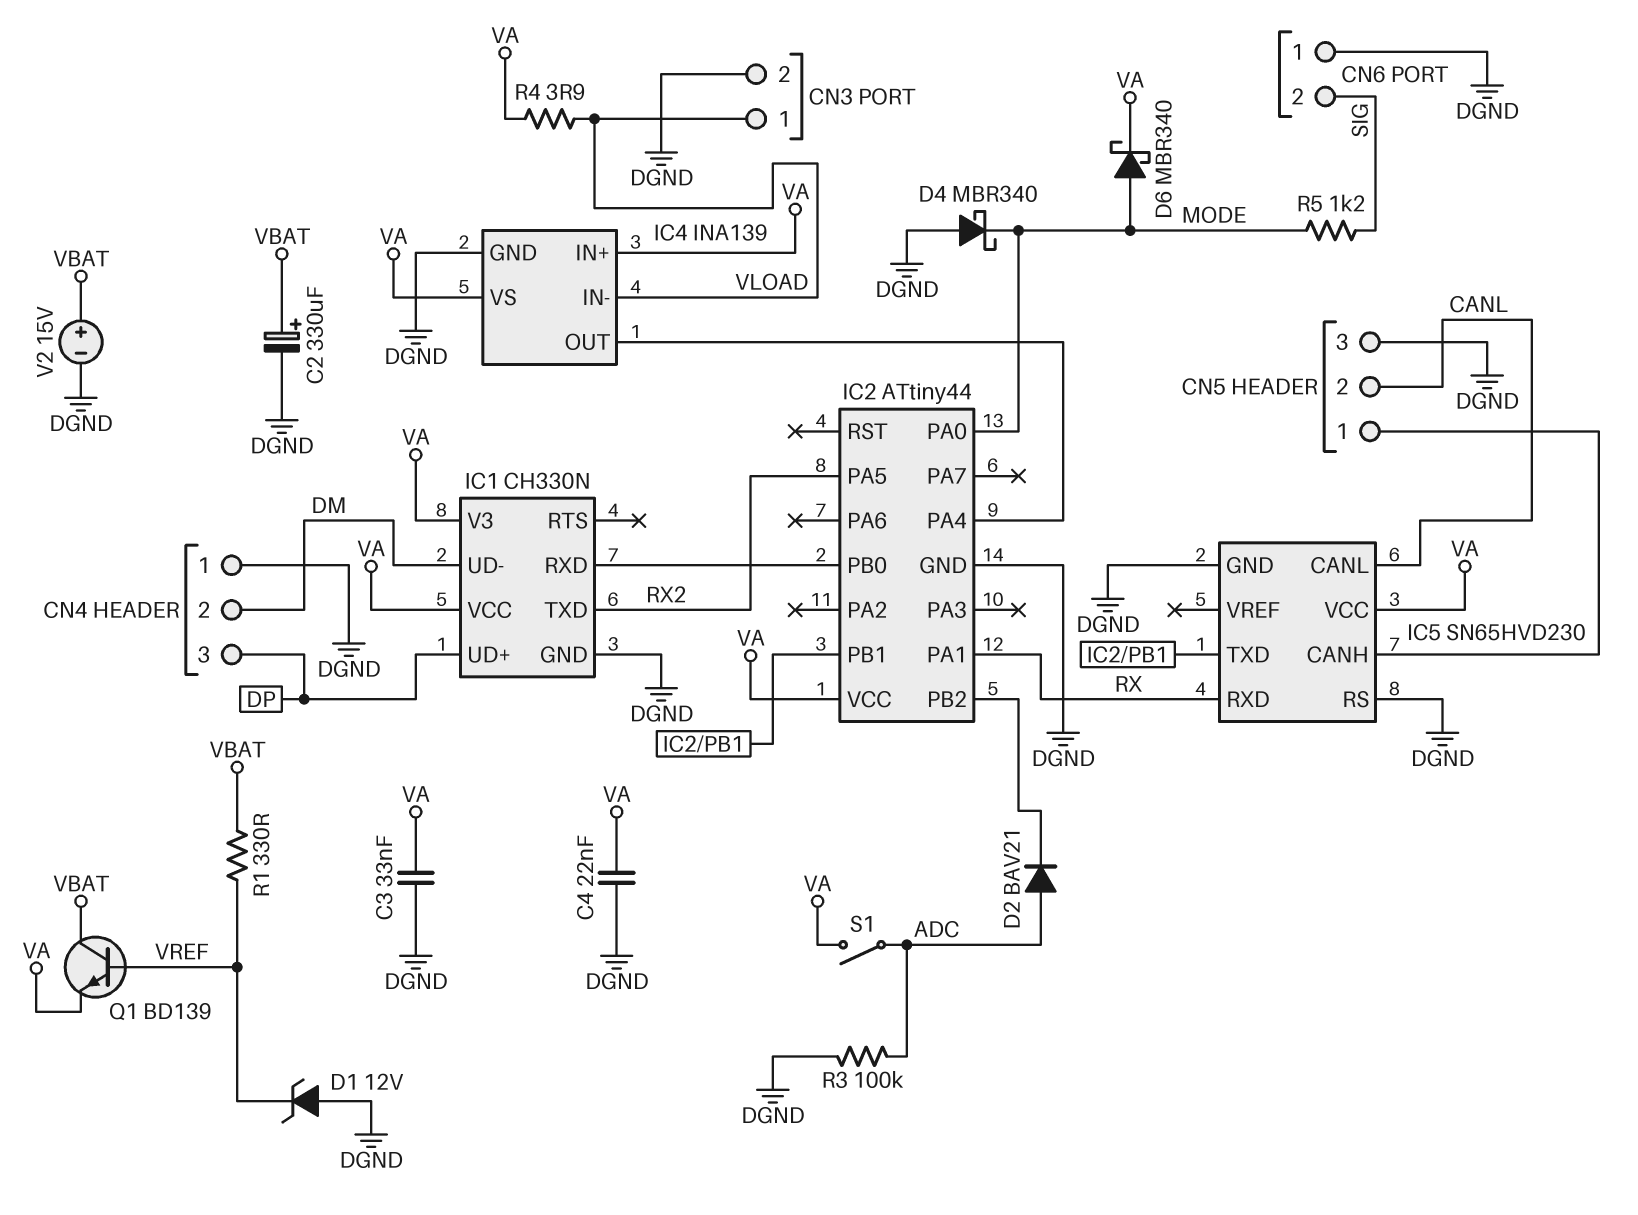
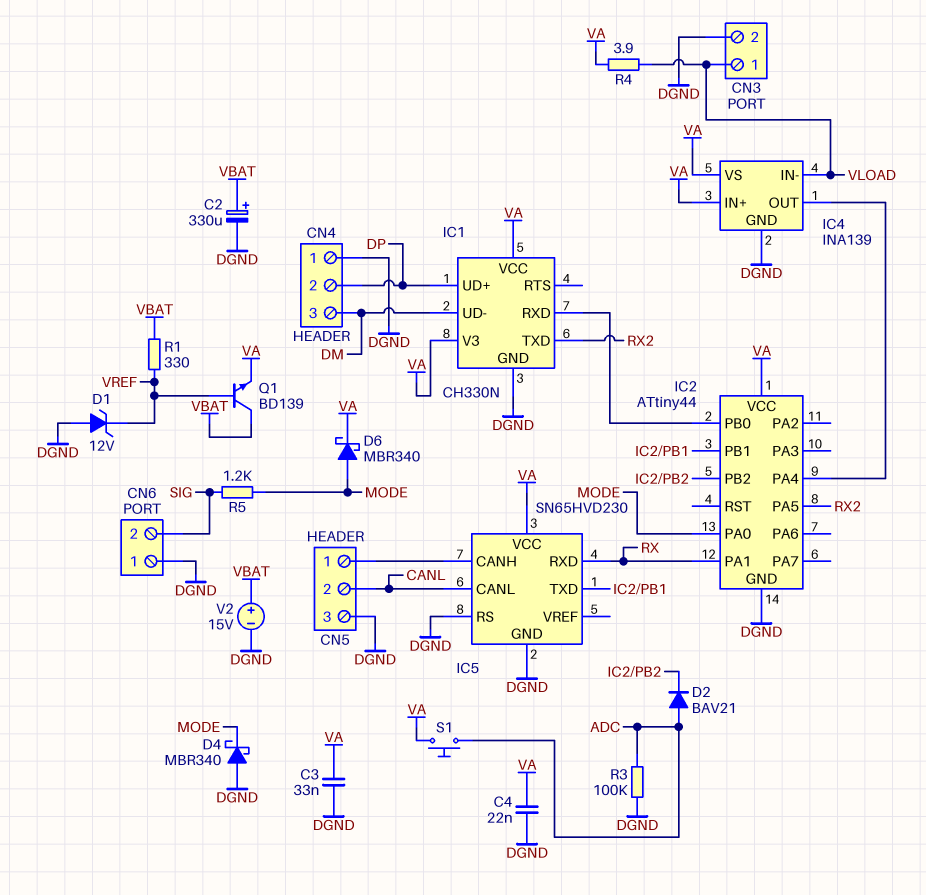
CN4 pin 2: DM -> DP
CN4 pin 3: DP -> DM
S1: switch (ADC, VA) -> button (ADC, VA)

